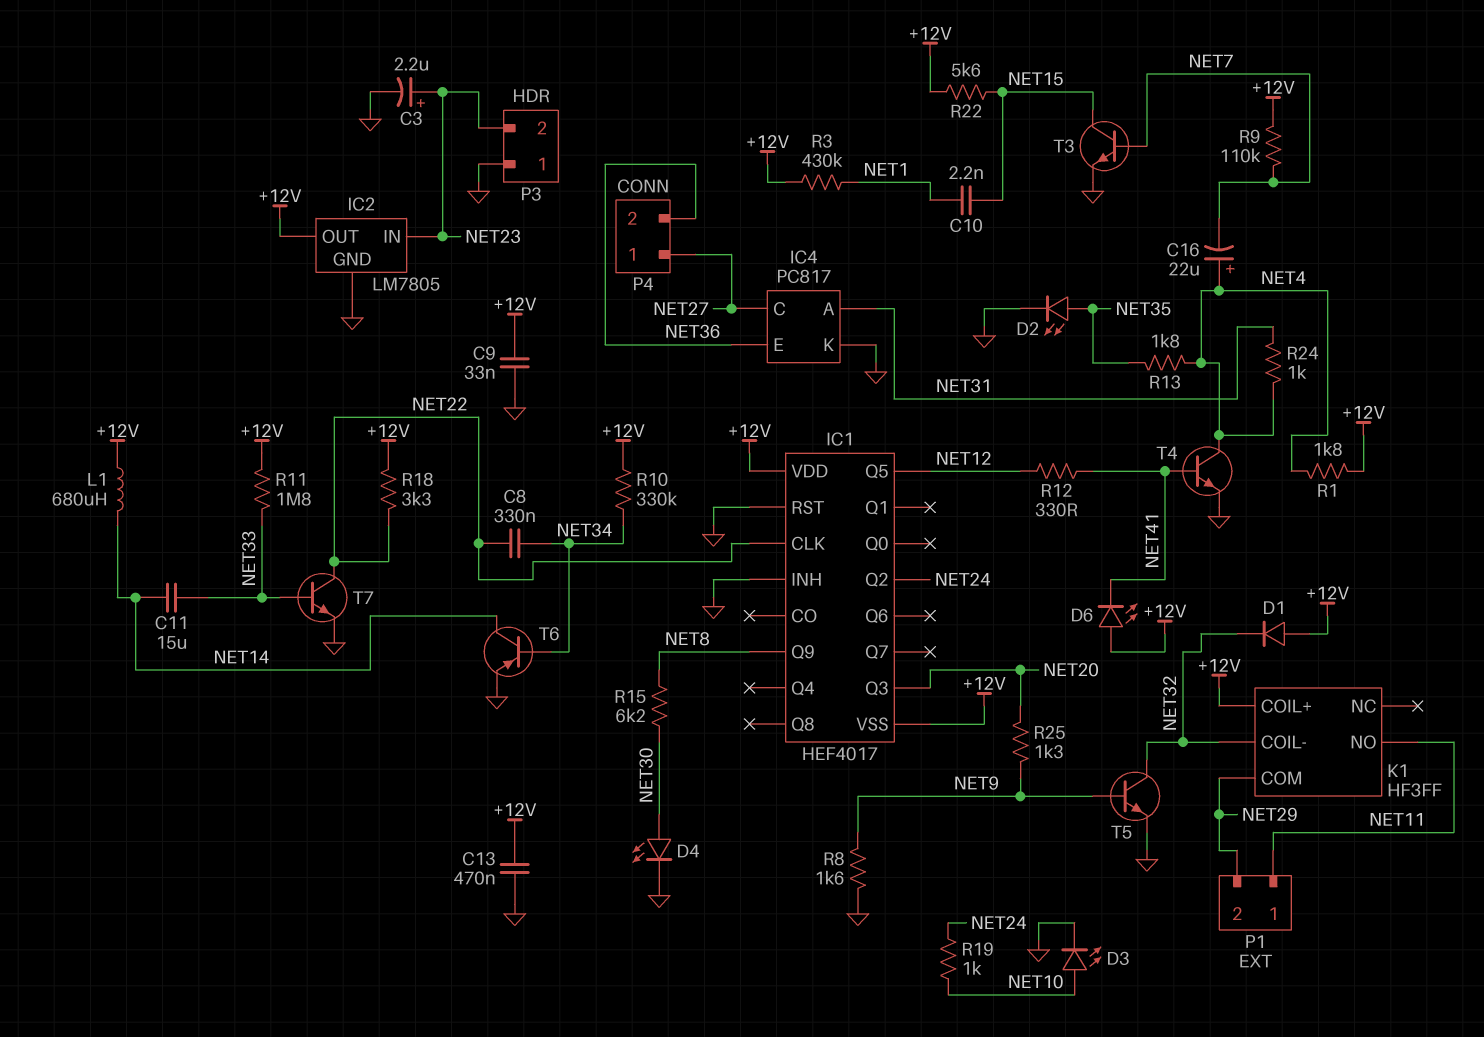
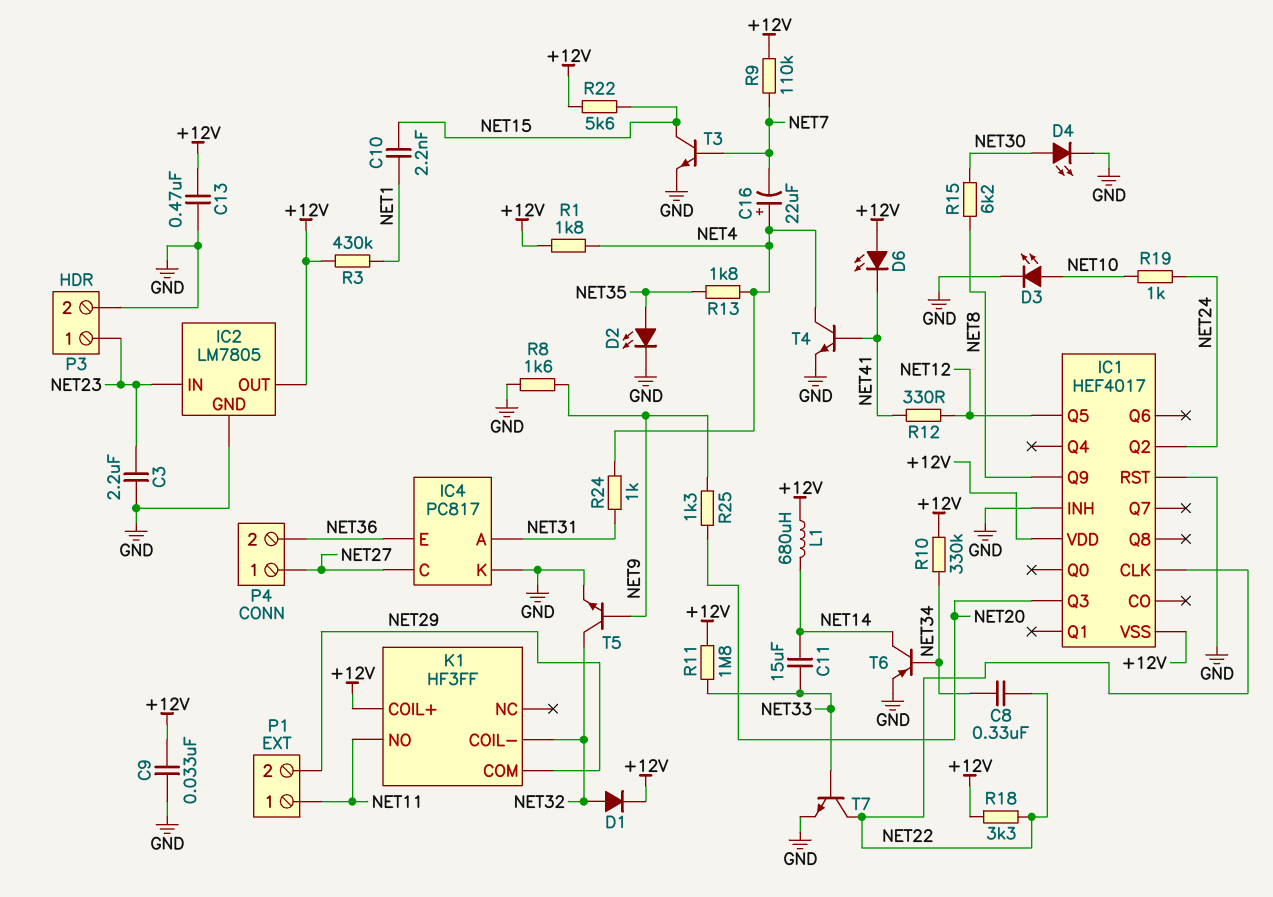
C3: 2.2uF (plus NET23, minus GND) -> 2.2uF (GND, NET23)
D1: diode (A +12V, K NET32) -> diode (A NET32, K +12V)
P3 pin 1: GND -> NET23
P3 pin 2: NET23 -> GND

